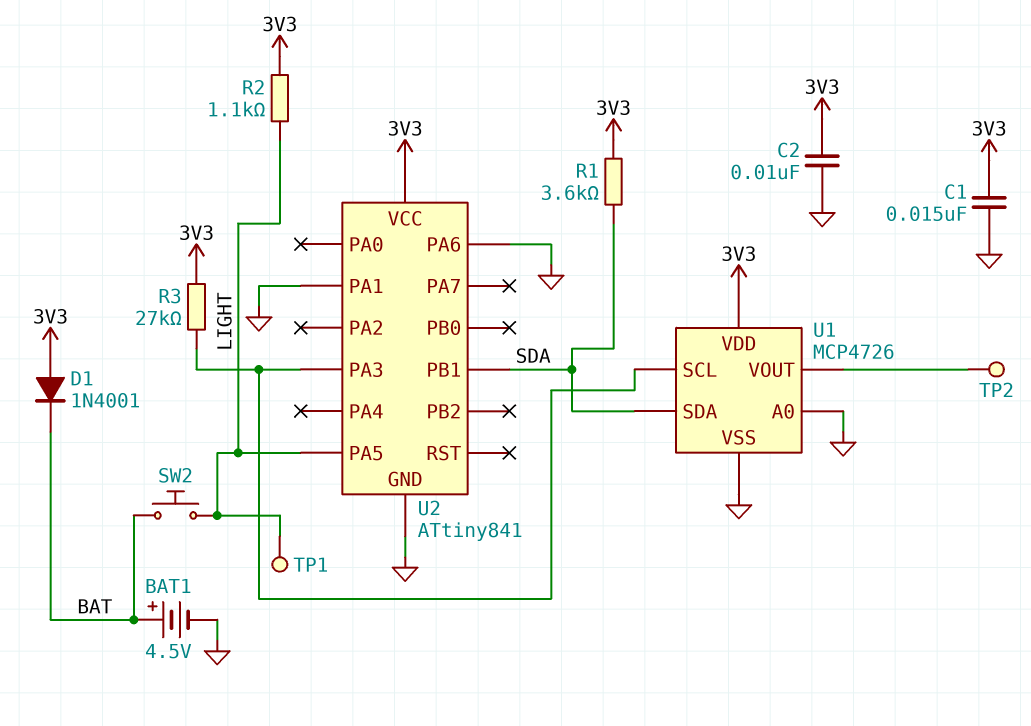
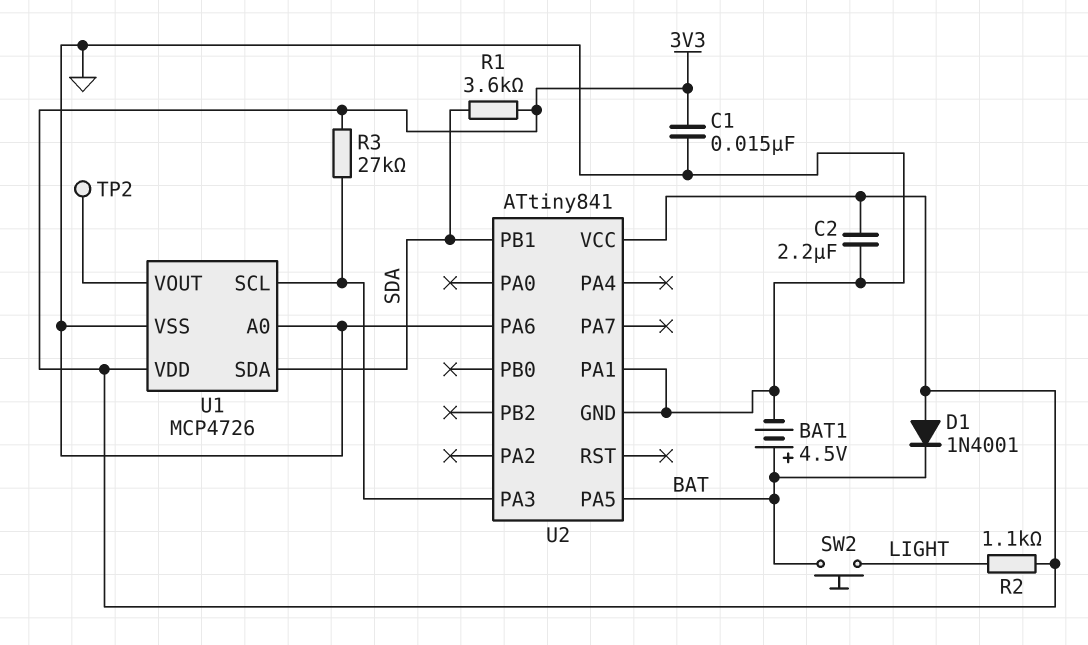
C2: 10nF (3V3, GND) -> 2.2uF (3V3, GND)
TP1: test point (LIGHT) -> none
U2 pin PA5: LIGHT -> BAT

